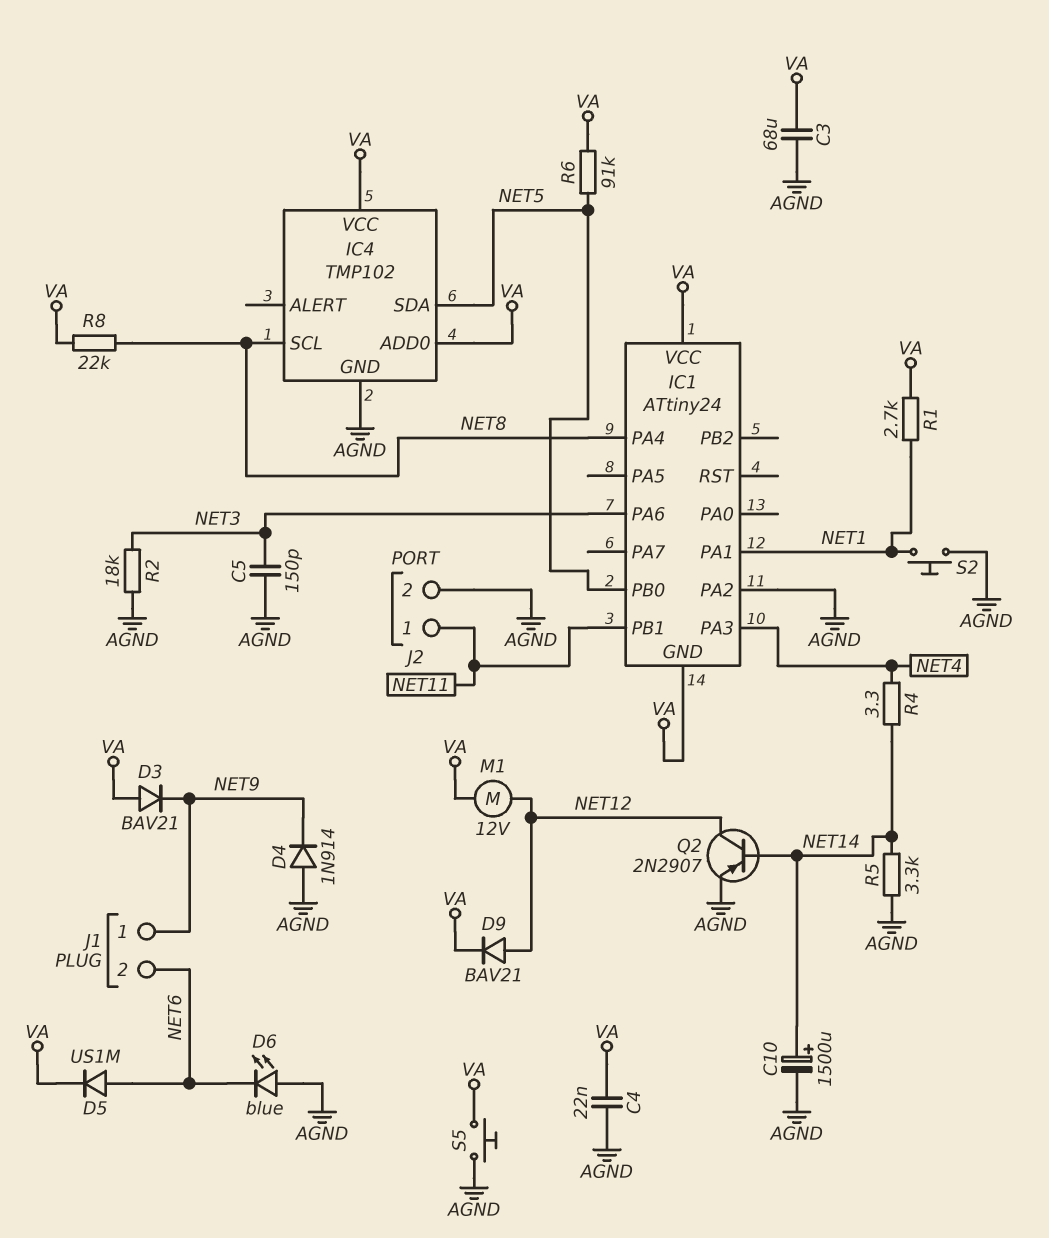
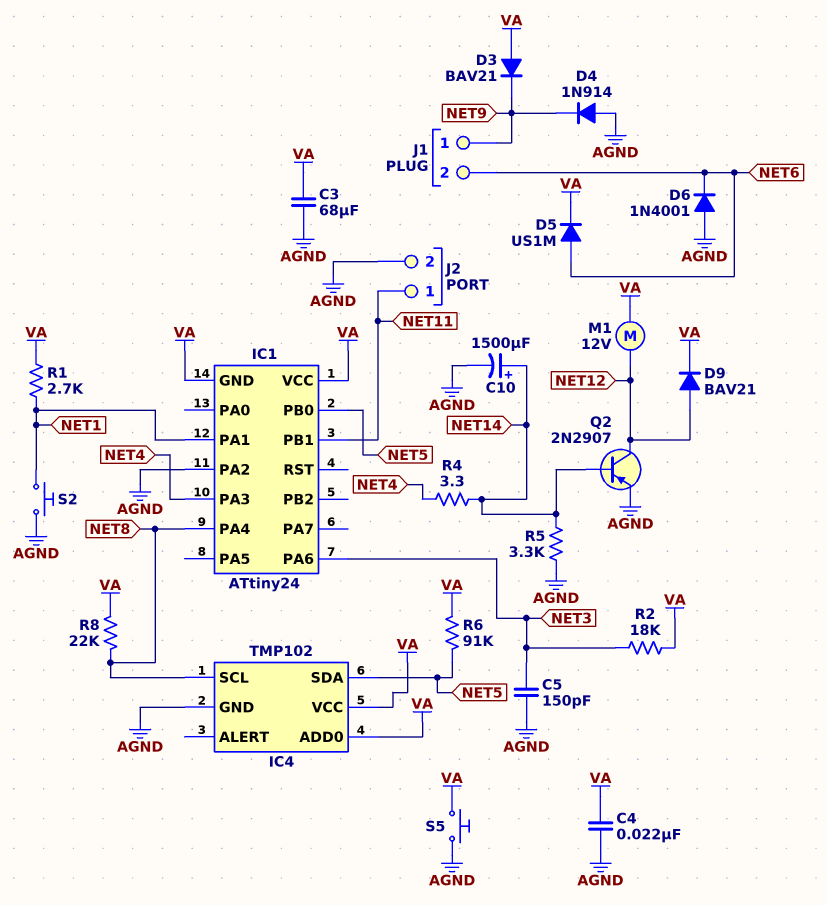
D6: LED blue (A AGND, K NET6) -> diode 1N4001 (A AGND, K NET6)
R2: 18k (AGND, NET3) -> 18k (NET3, VA)

